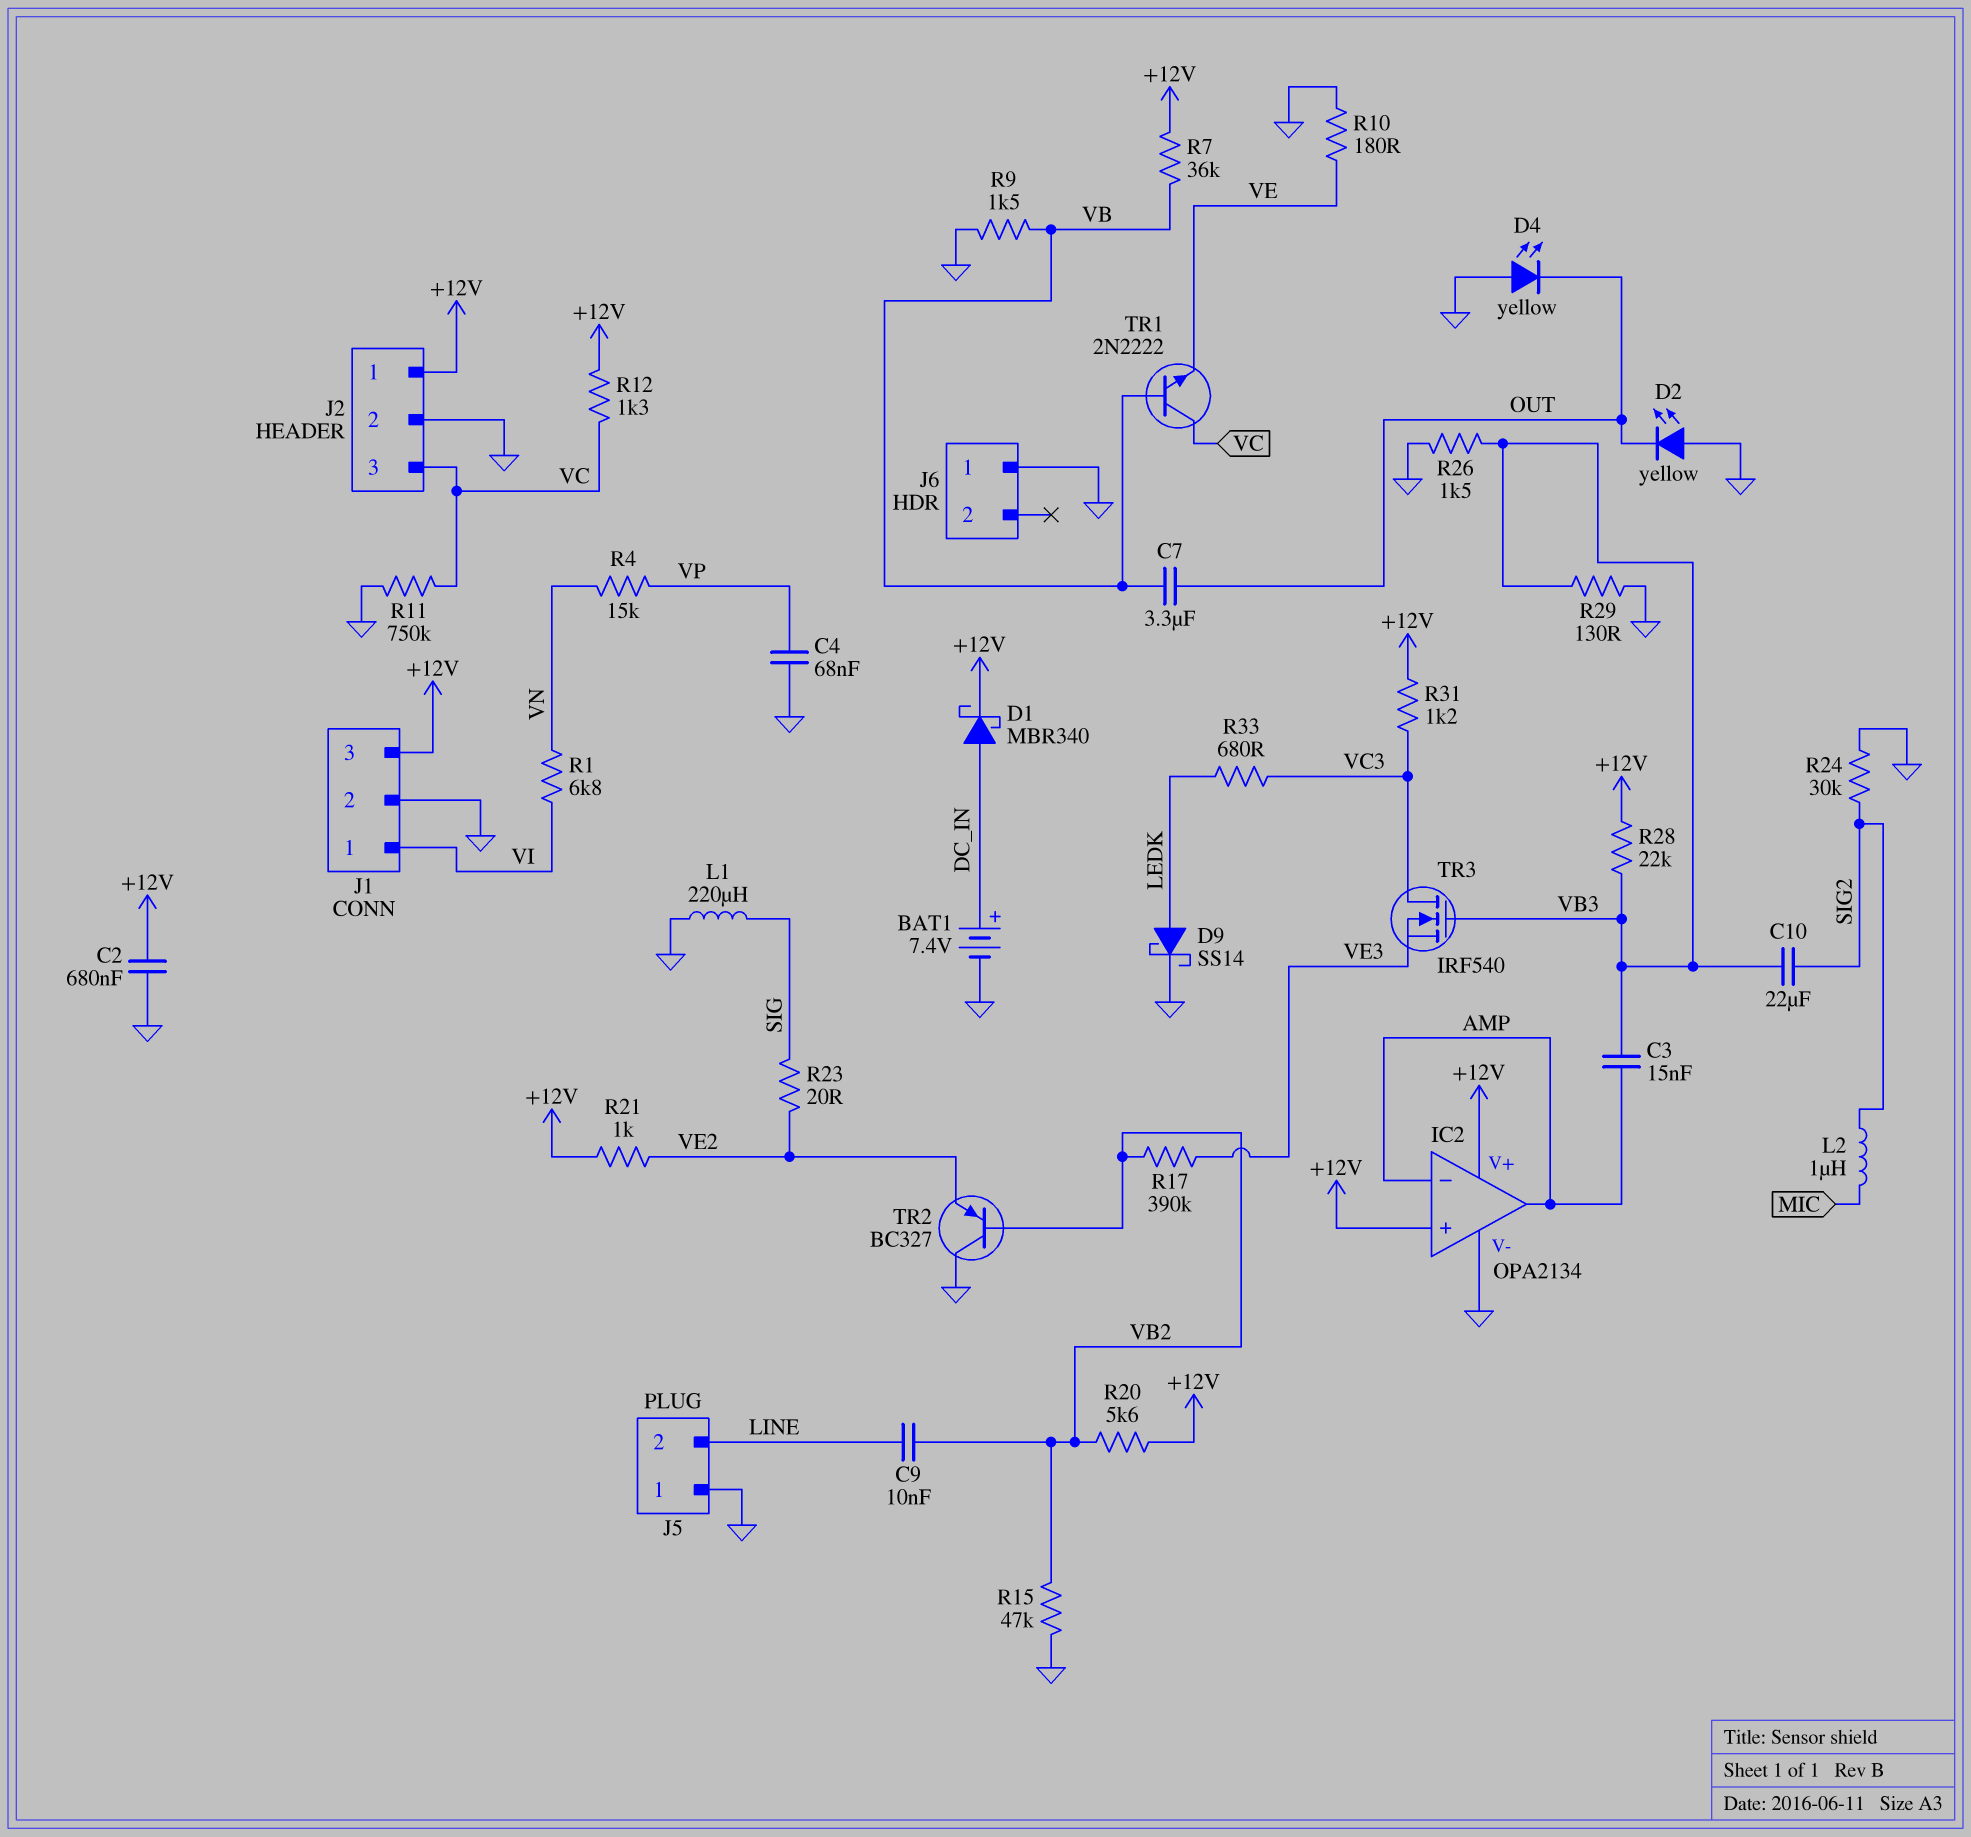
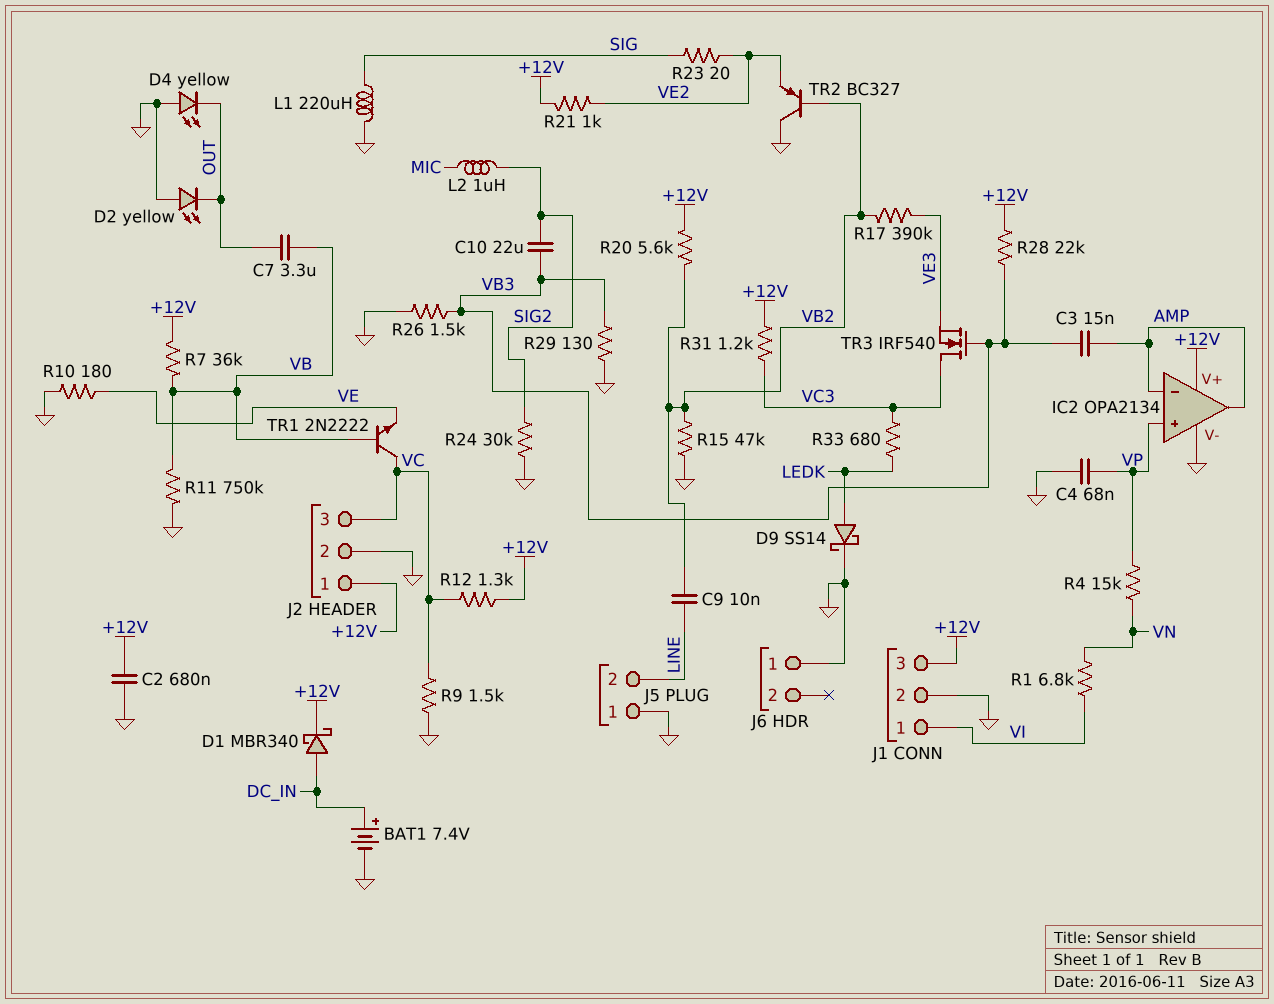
IC2 pin in+: +12V -> VP
R9: 1.5k (GND, VB) -> 1.5k (GND, VC)
R11: 750k (GND, VC) -> 750k (GND, VB)

